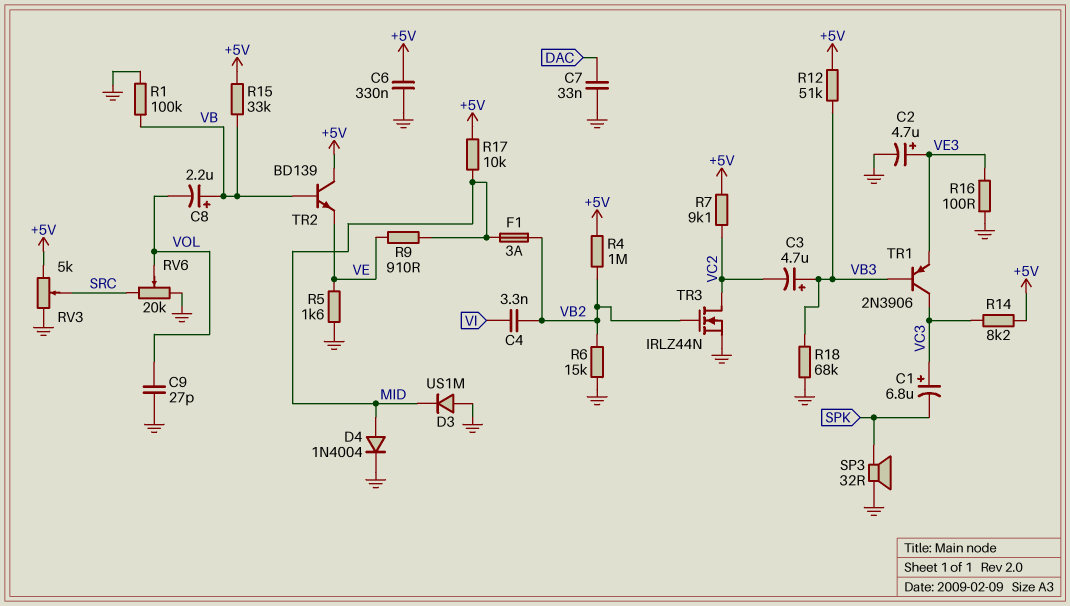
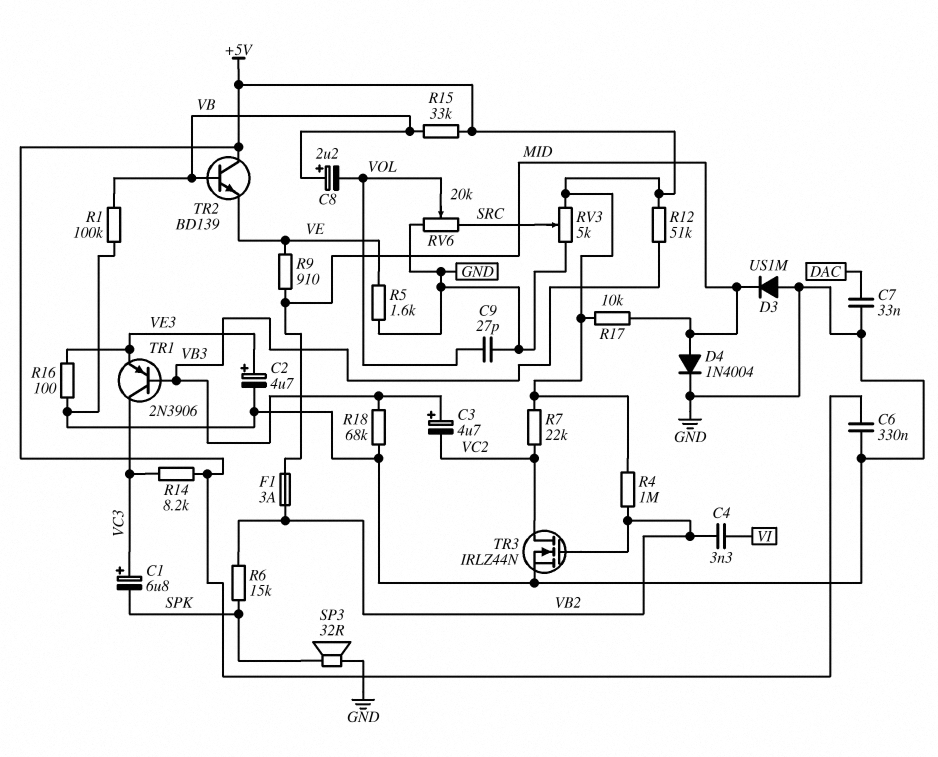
R6: 15k (GND, VB2) -> 15k (SPK, VB2)
R7: 9.1k (+5V, VC2) -> 22k (+5V, VC2)

